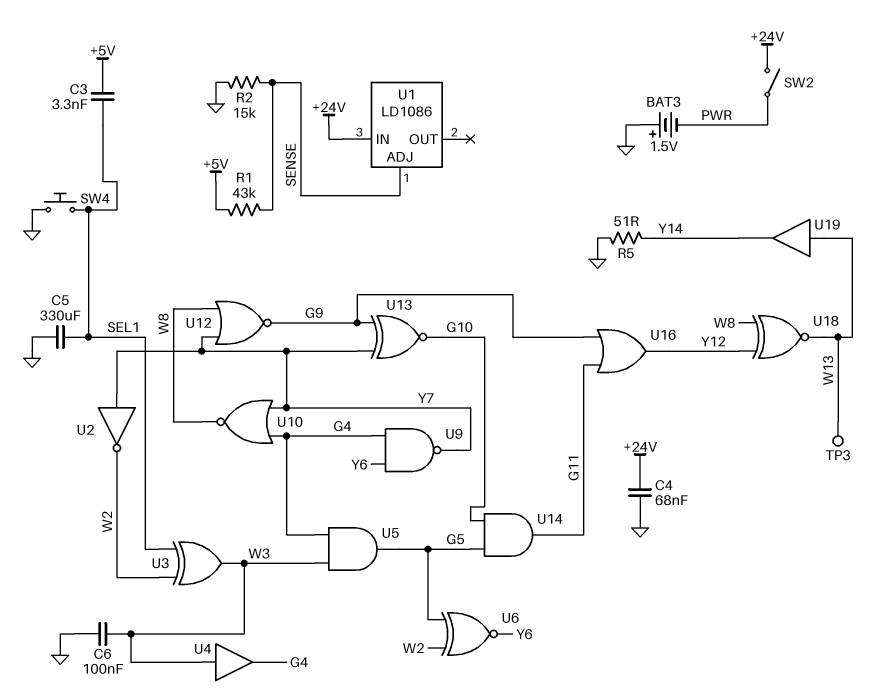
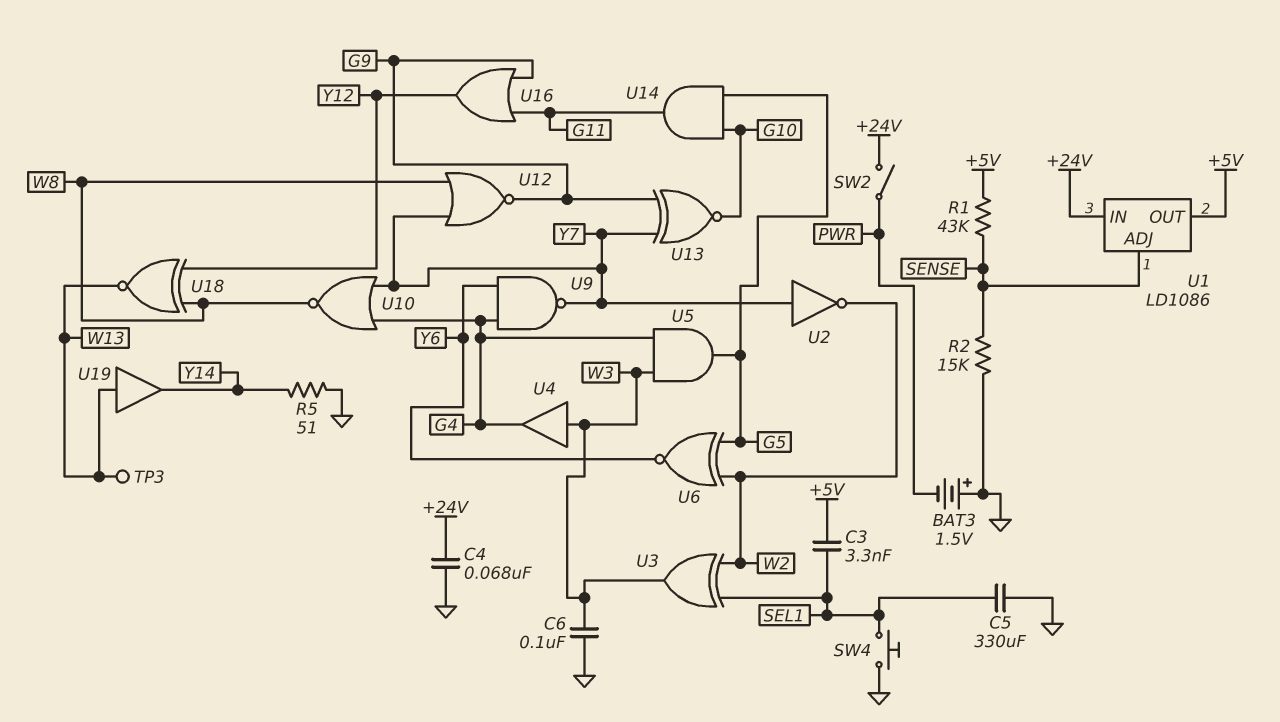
U1 pin OUT: none -> +5V

